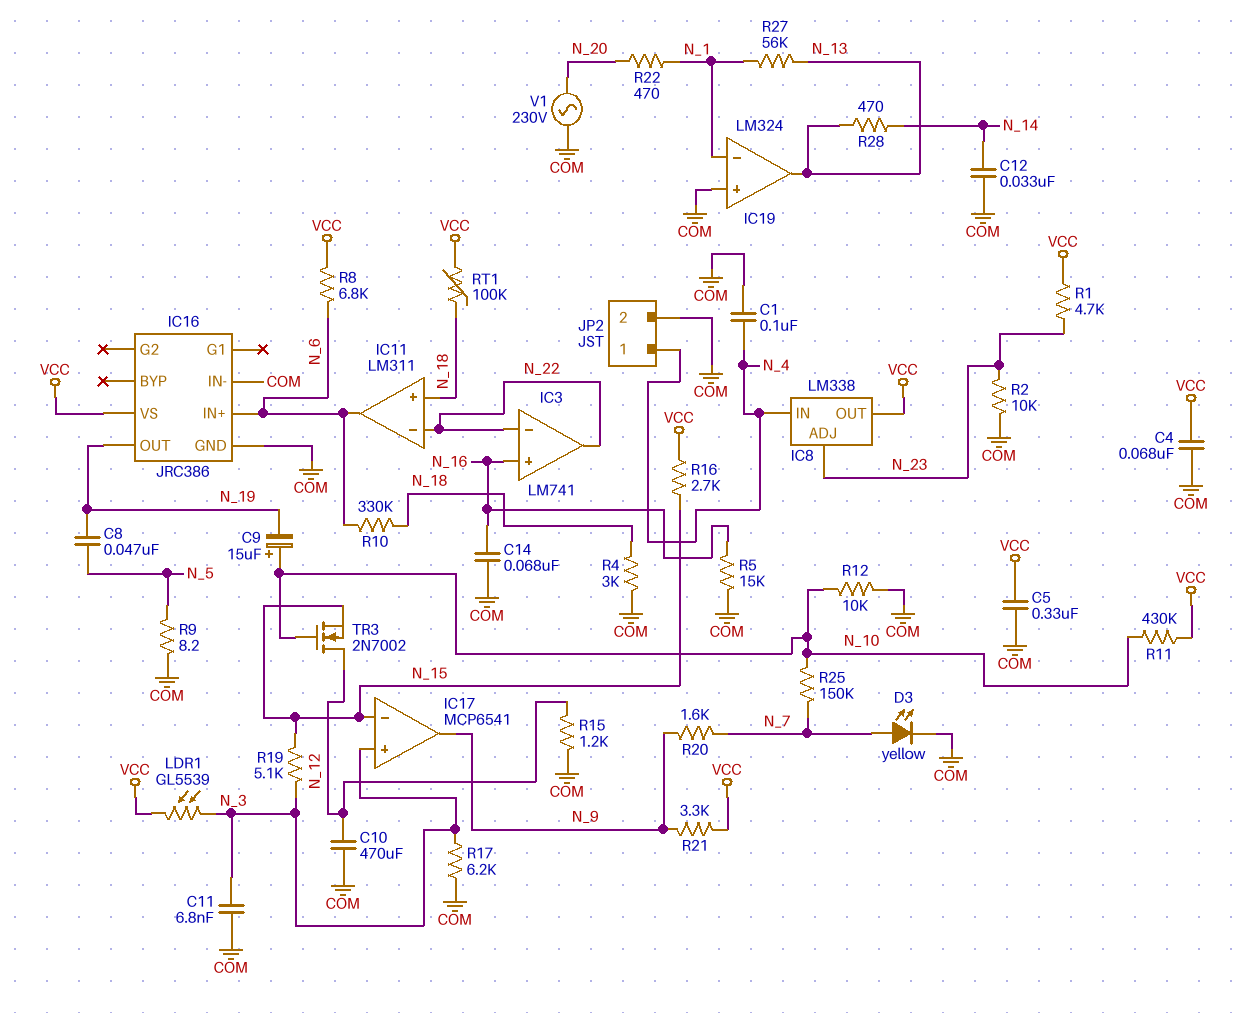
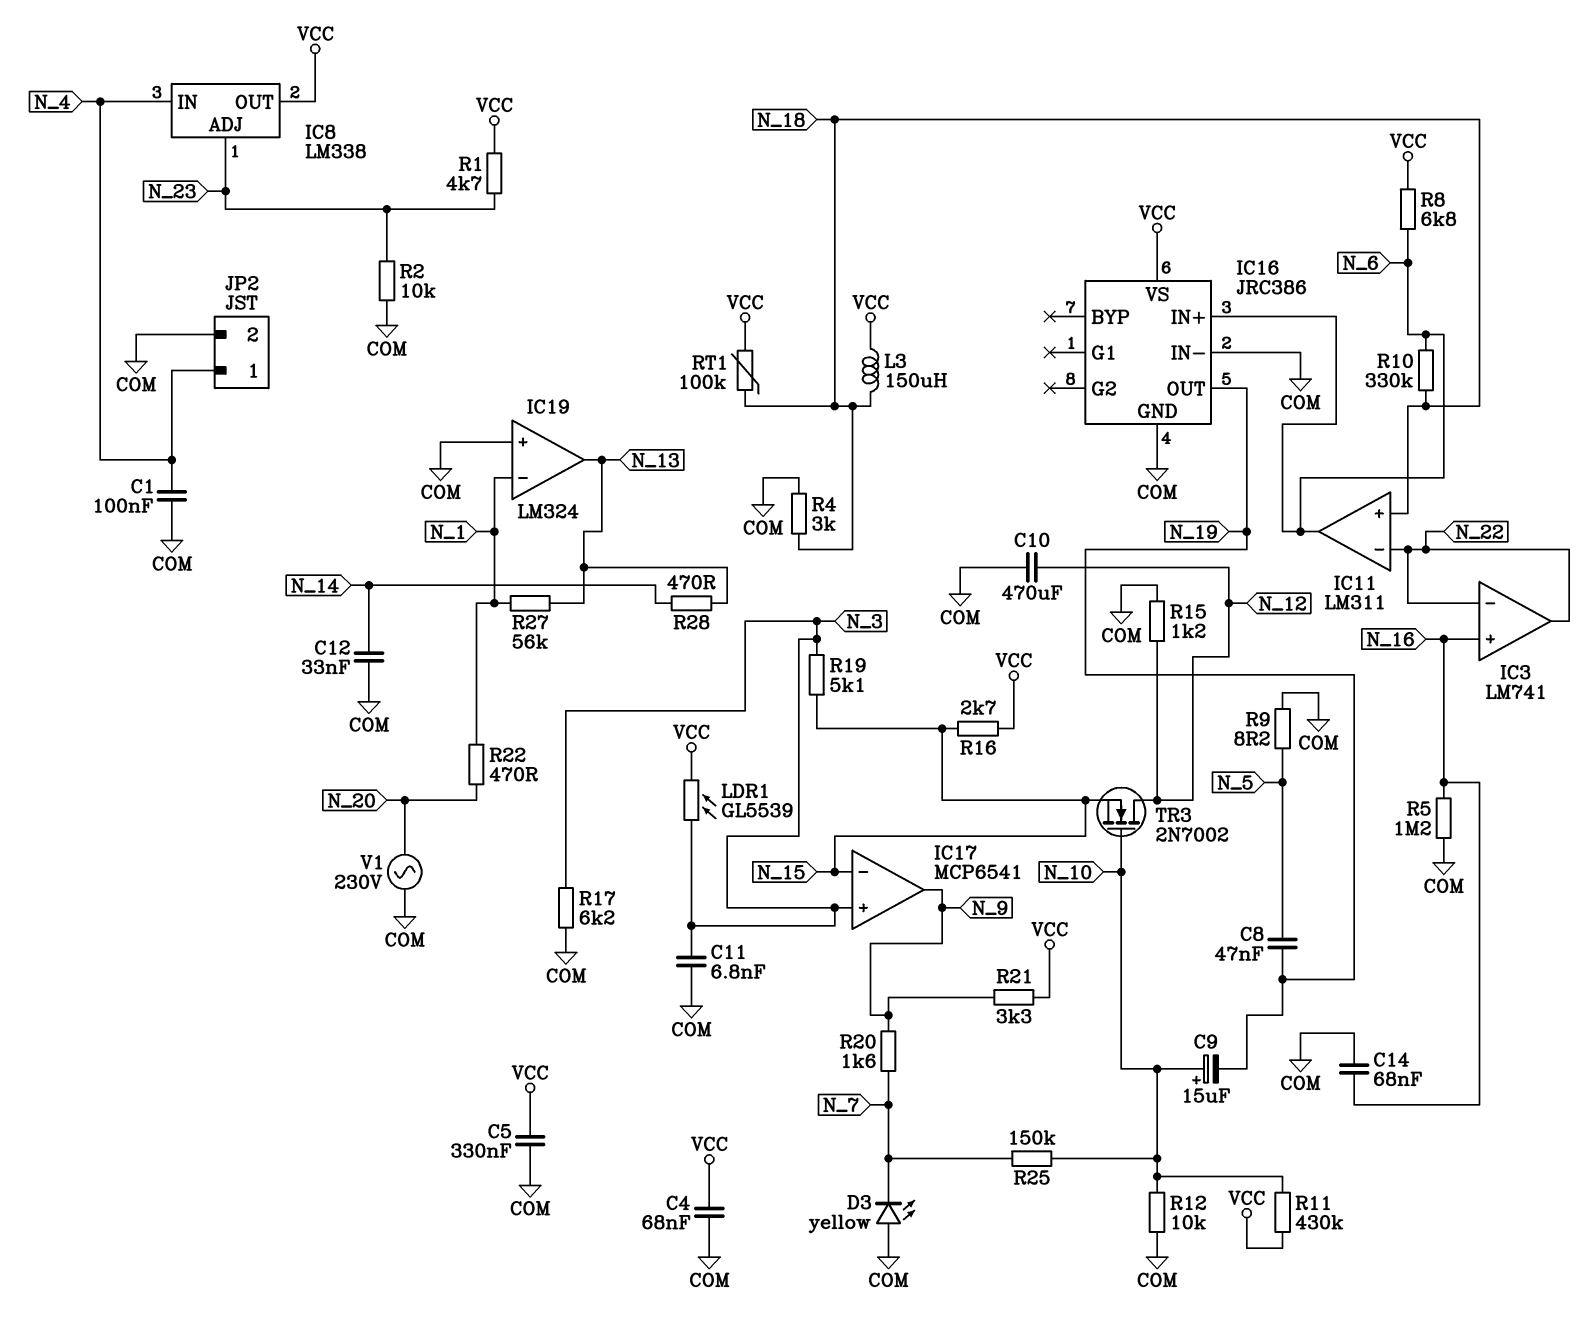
D3: LED yellow (A N_7, K COM) -> LED yellow (A COM, K N_7)
L3: none -> 150uH (N_18, VCC)
R5: 15k (COM, N_16) -> 1.2M (COM, N_16)

